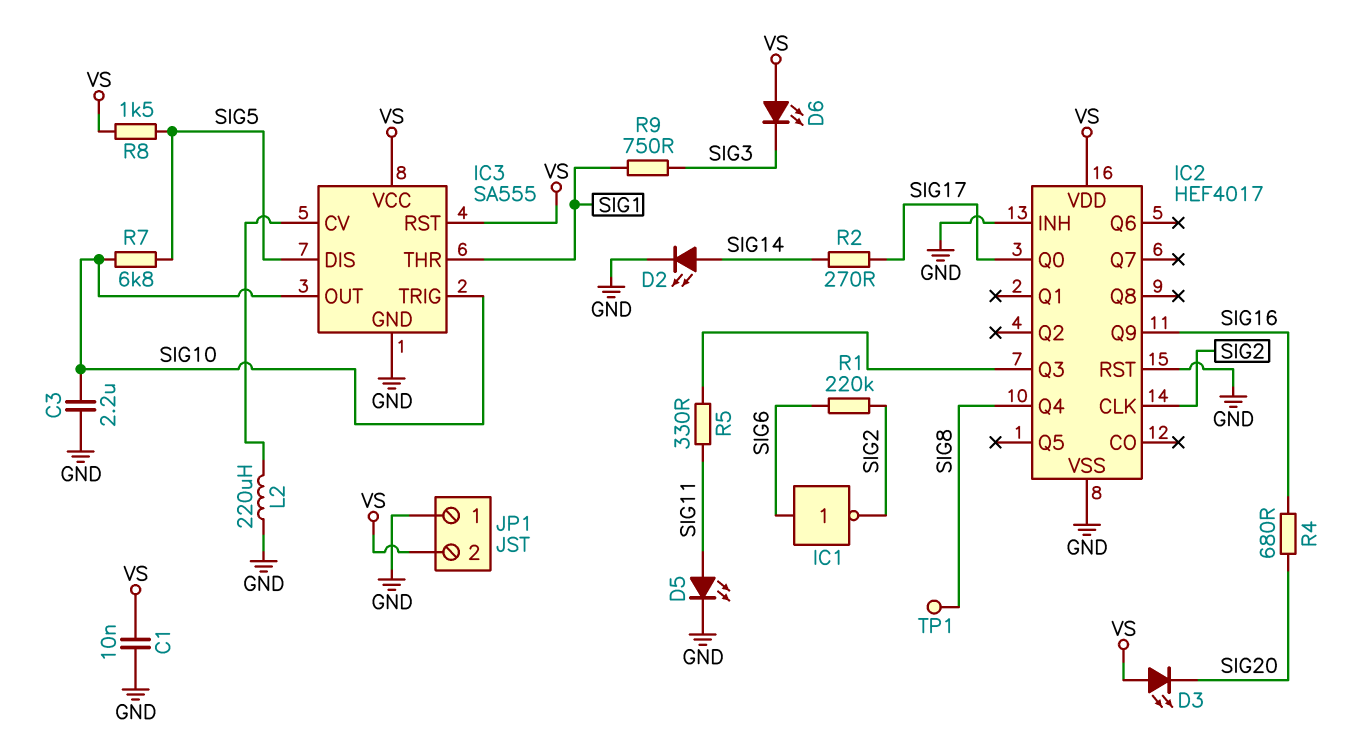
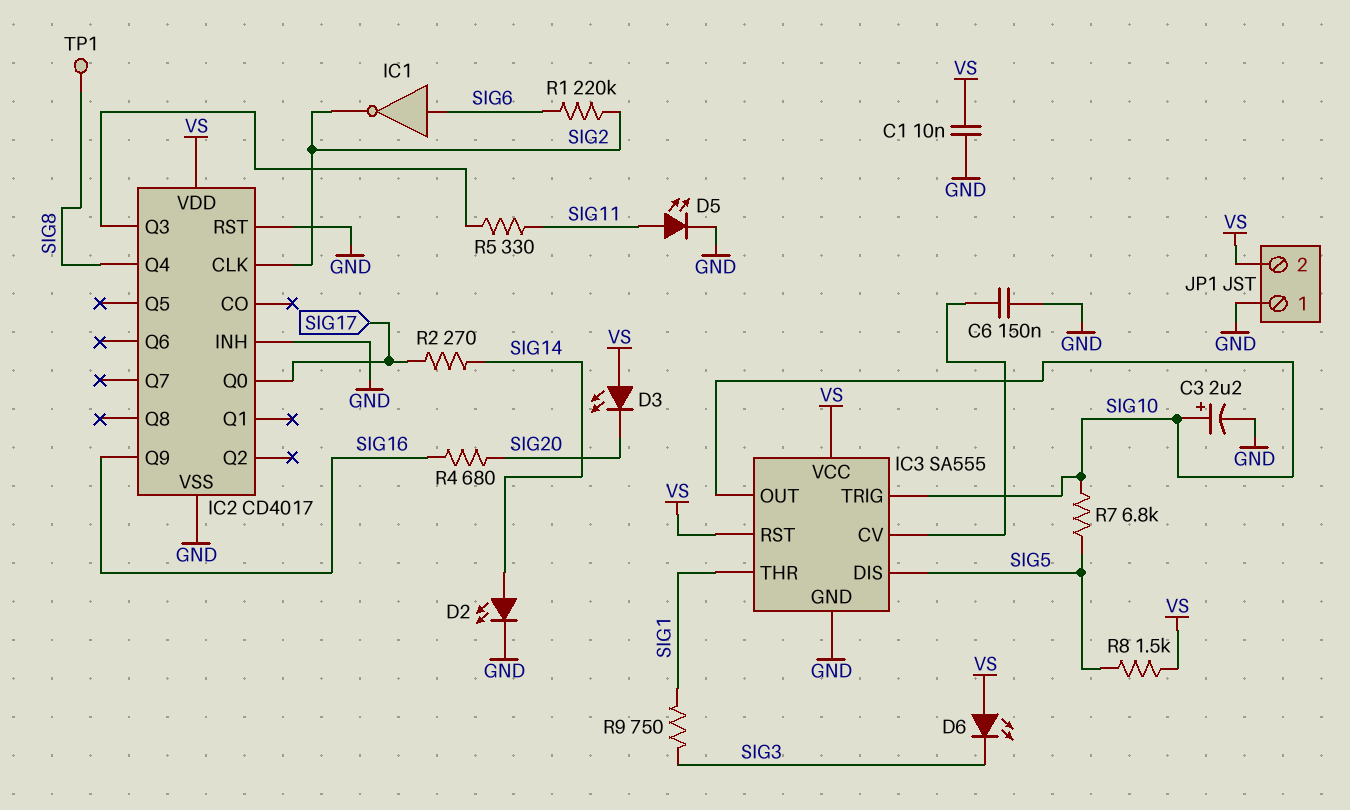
C3: 2.2uF (GND, SIG10) -> 2.2uF (plus SIG10, minus GND)
C6: none -> 150nF (GND, IC3/CV)
IC2: HEF4017 -> CD4017
L2: 220uH (GND, IC3/CV) -> none

